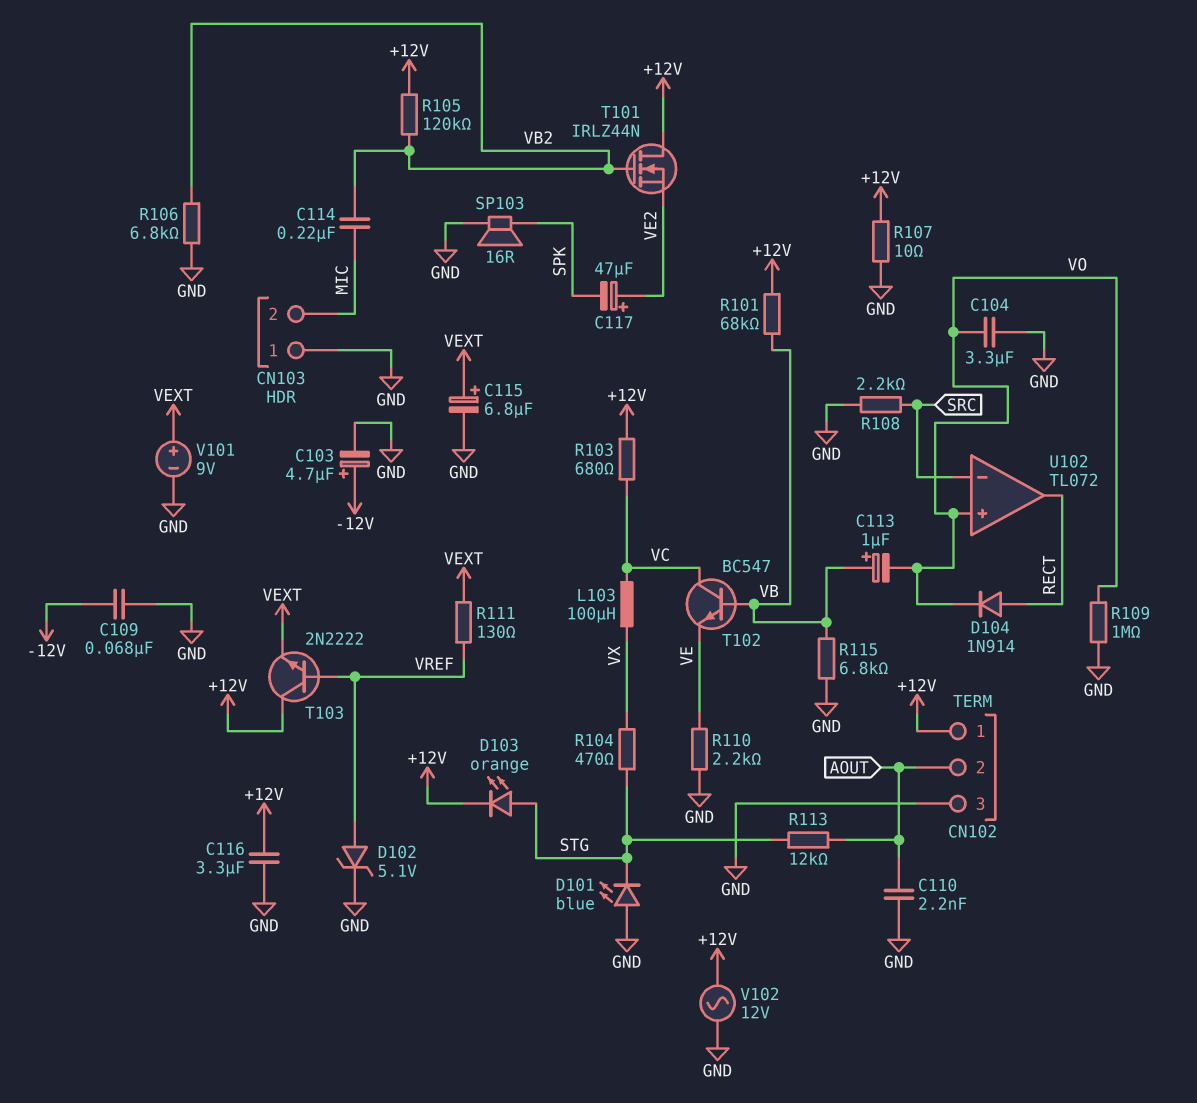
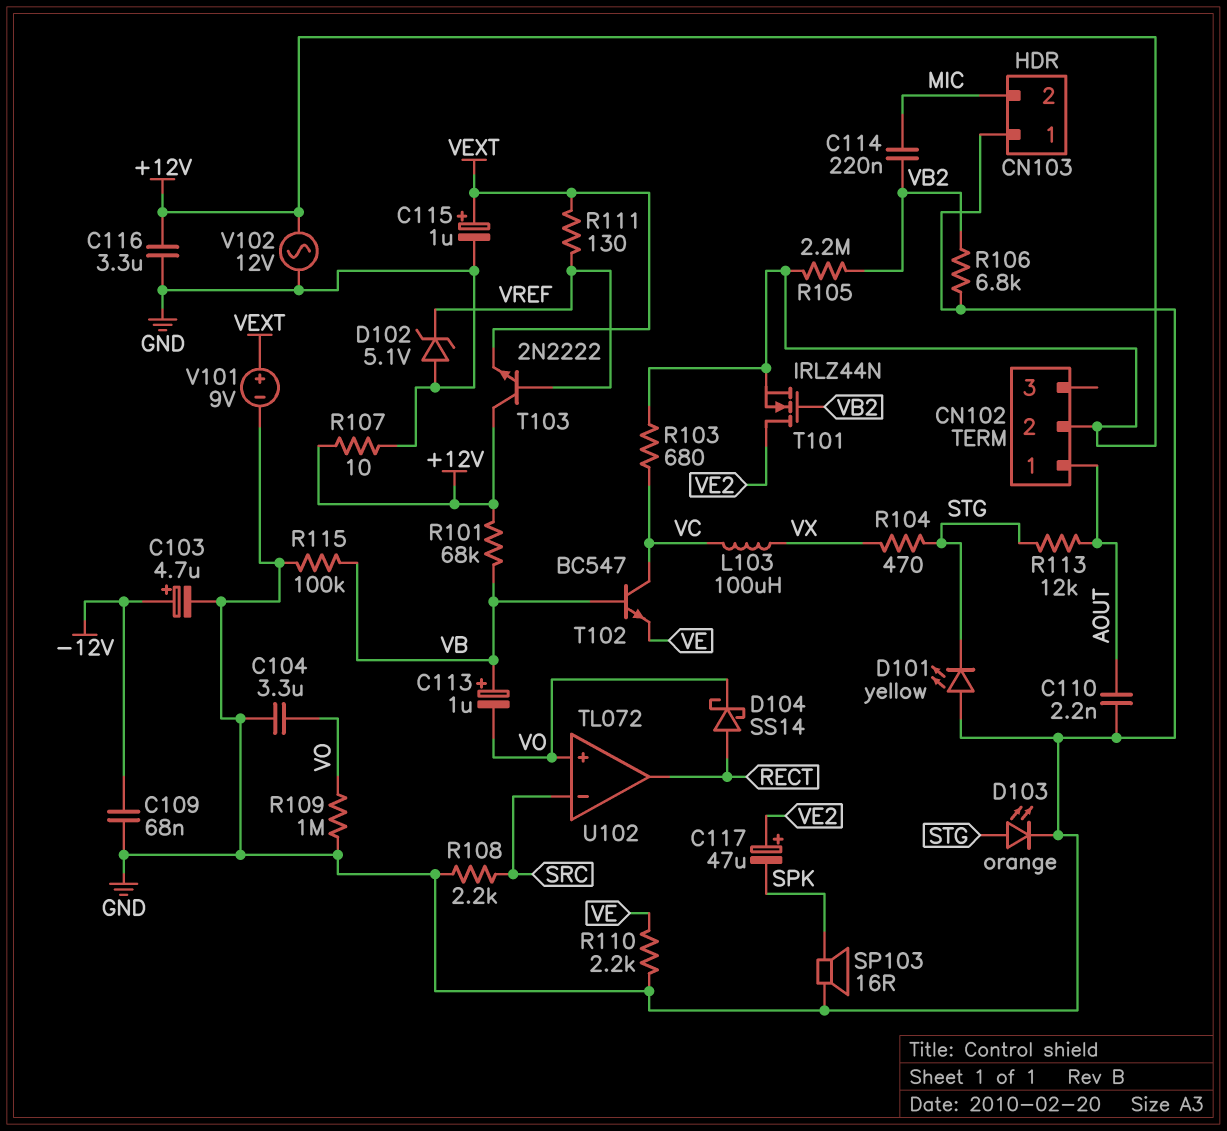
C115: 6.8uF (plus VEXT, minus GND) -> 1uF (plus VEXT, minus GND)
CN102 pin 1: +12V -> AOUT
CN102 pin 2: AOUT -> +12V
CN102 pin 3: GND -> none
D101: LED blue (A GND, K STG) -> LED yellow (A GND, K STG)
D102: zener 5.1V (A VREF, K GND) -> zener 5.1V (A GND, K VREF)
D103: LED orange (A STG, K +12V) -> LED orange (A STG, K GND)
D104: diode 1N914 (A RECT, K VO) -> schottky SS14 (A RECT, K VO)
R105: 120k (+12V, VB2) -> 2.2M (+12V, VB2)
R115: 6.8k (GND, VB) -> 100k (GND, VB)
T101: NMOS IRLZ44N (G VB2, D +12V, S VE2) -> NMOS IRLZ44N (G VB2, D VE2, S +12V)

